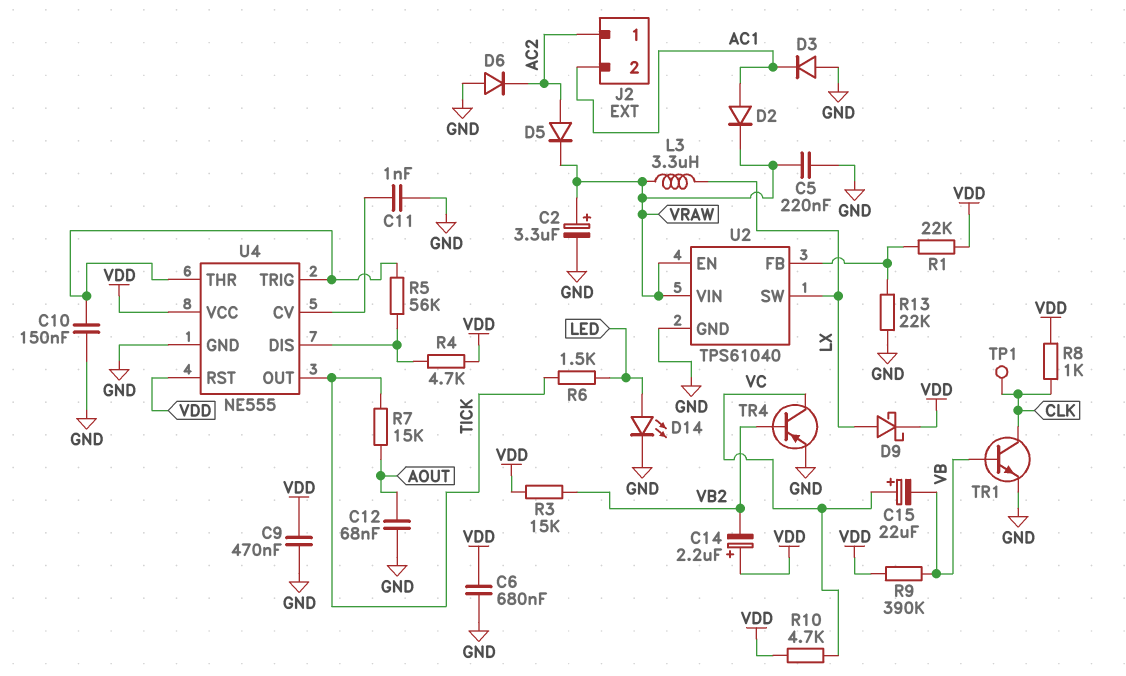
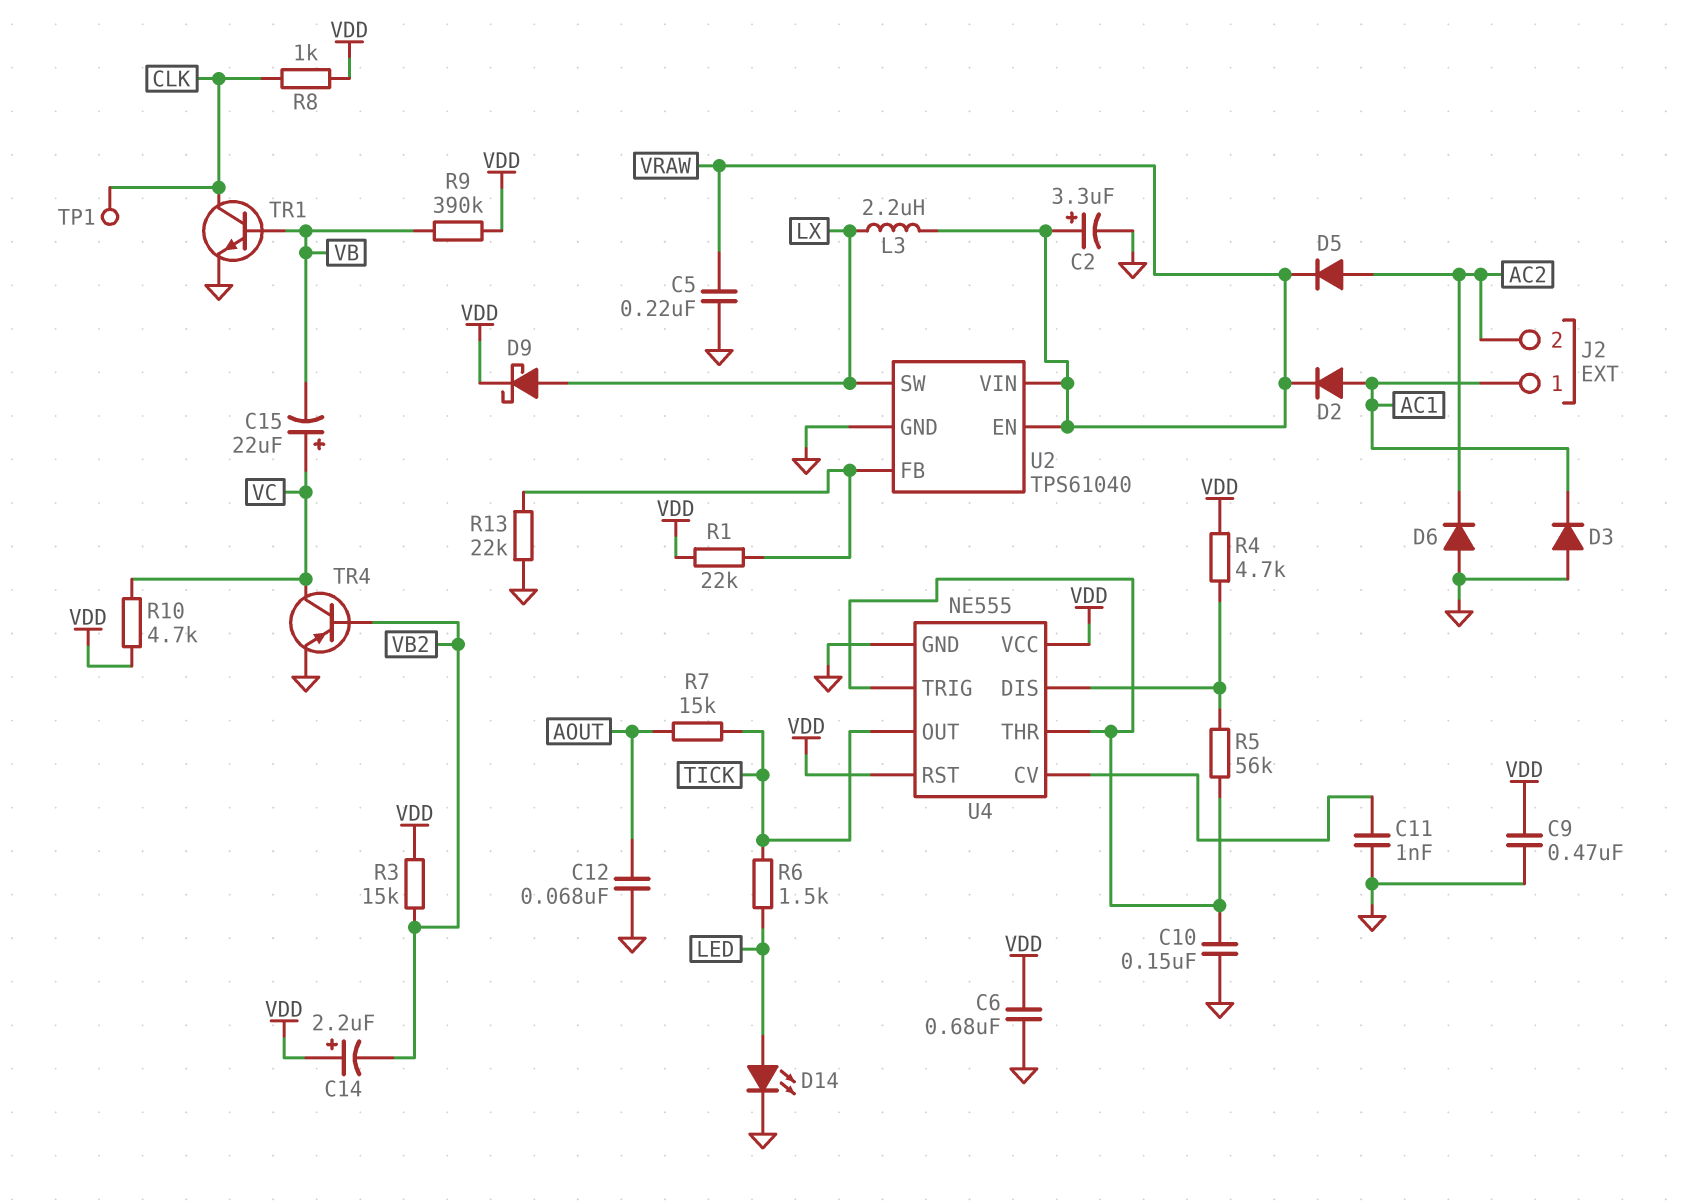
J2 pin 1: AC2 -> AC1
J2 pin 2: AC1 -> AC2
L3: 3.3uH (LX, VRAW) -> 2.2uH (LX, VRAW)

